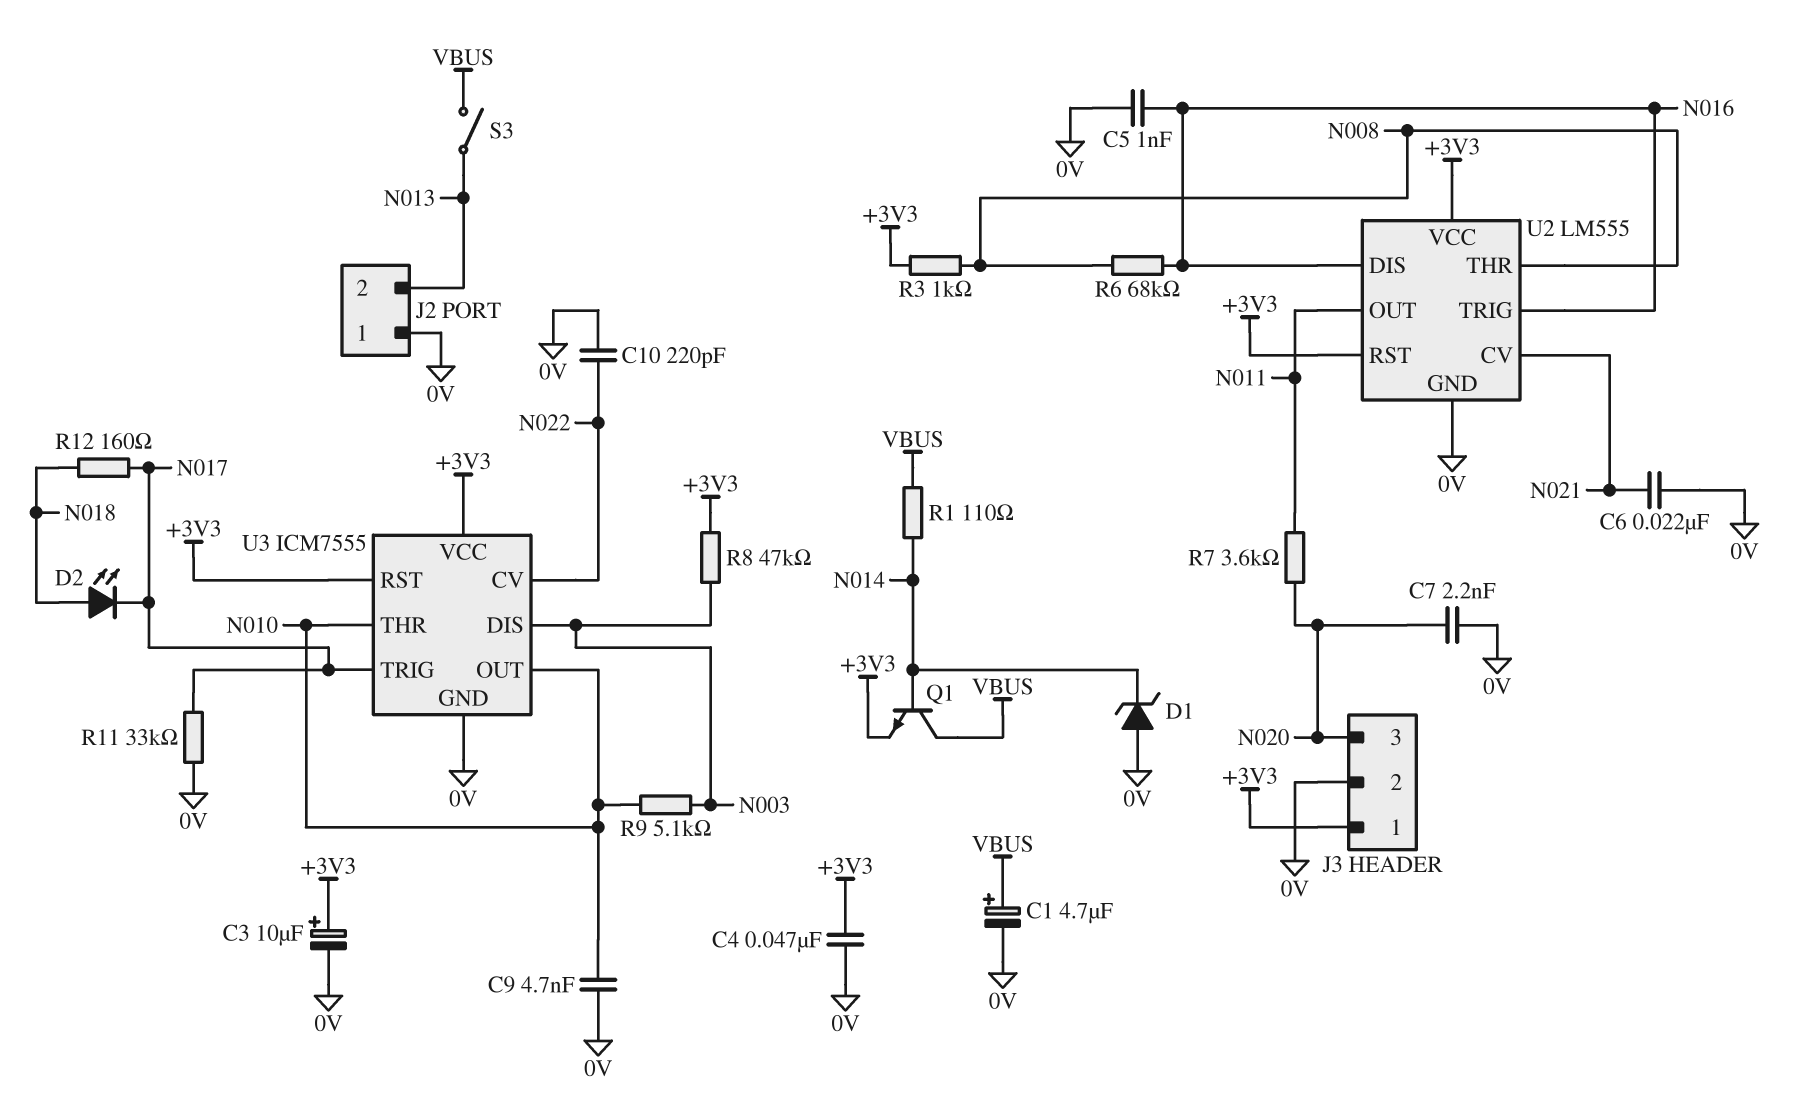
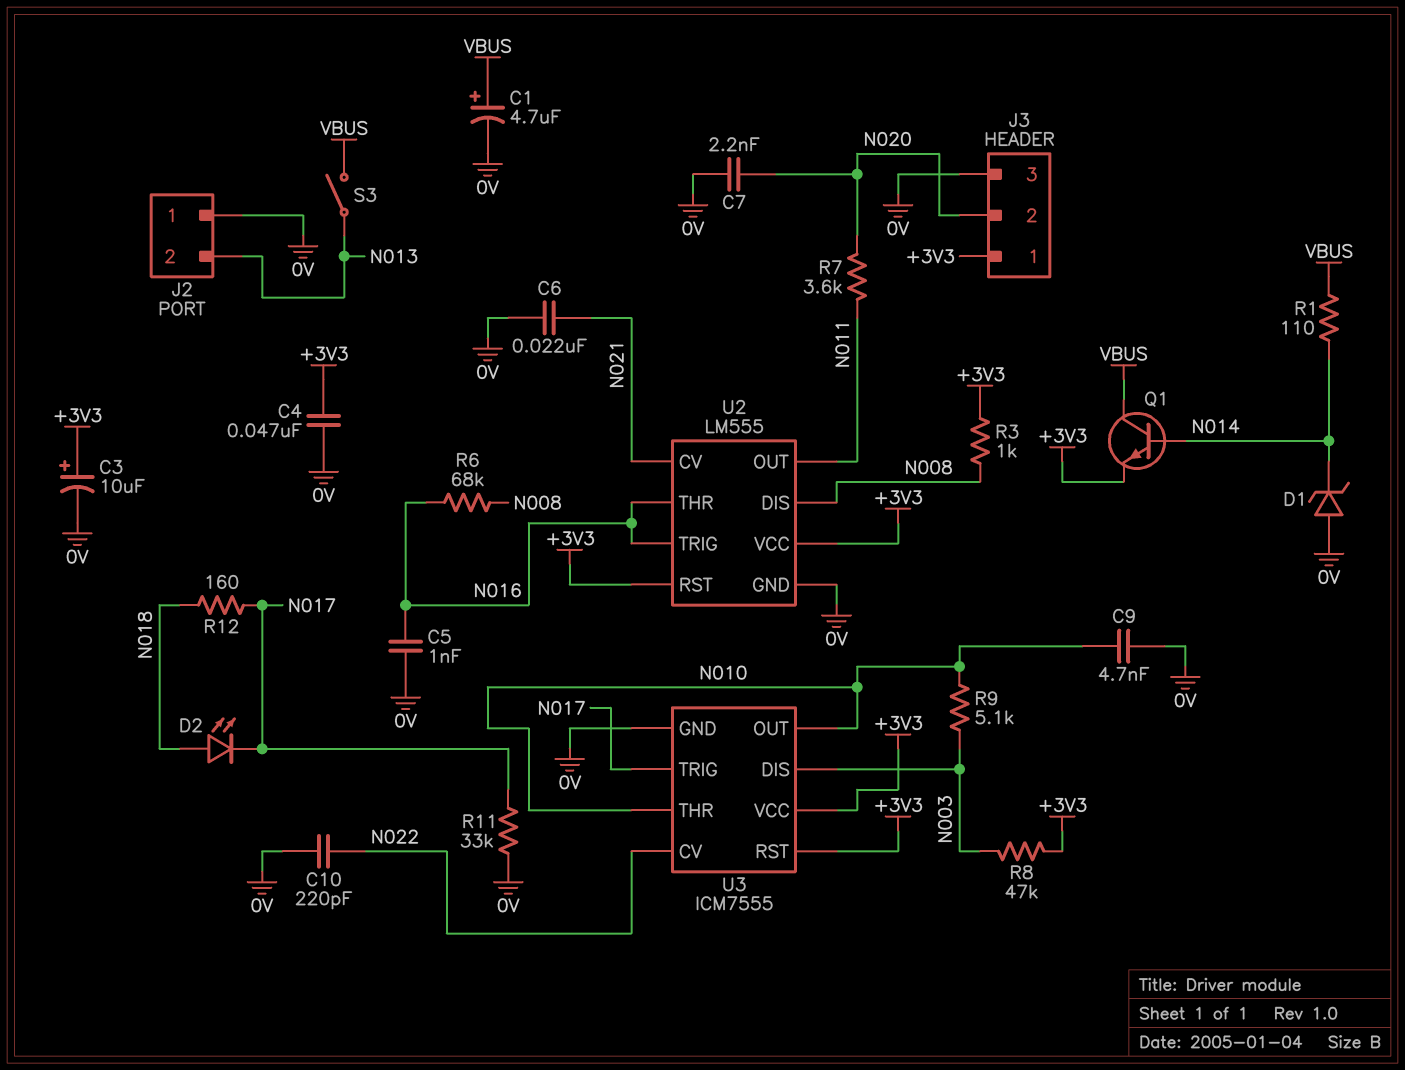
J3 pin 2: 0V -> N020
J3 pin 3: N020 -> 0V
U2 pin DIS: N016 -> N008
U2 pin THR: N008 -> N016

